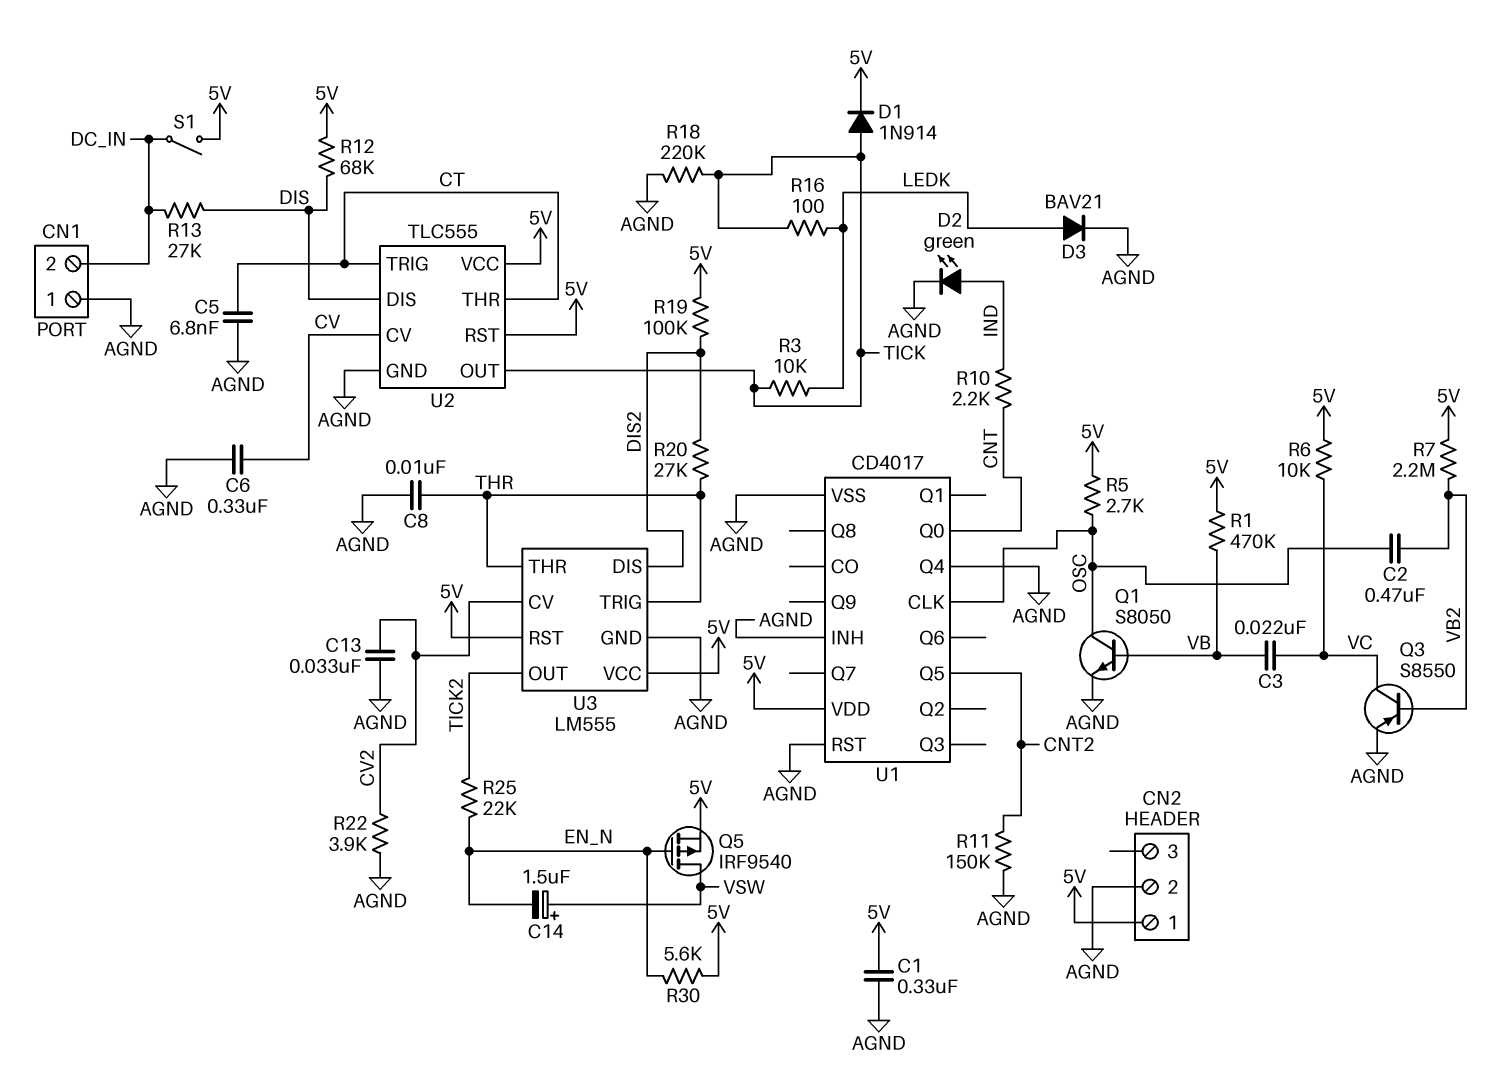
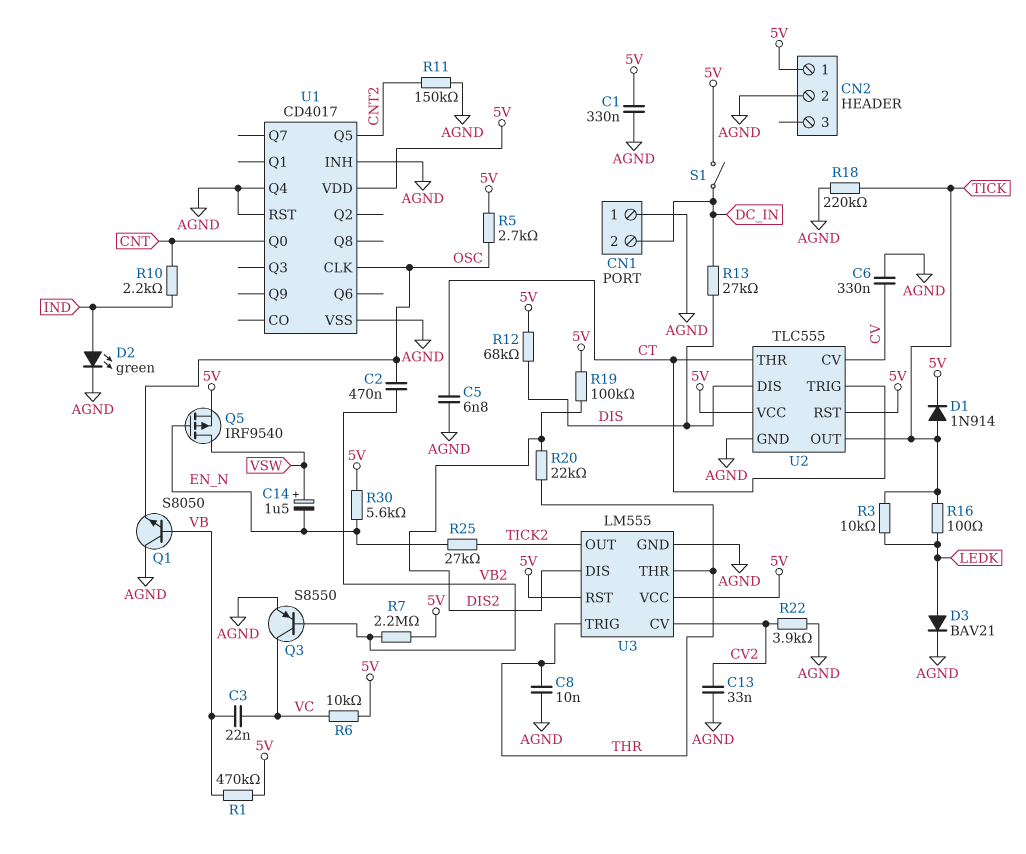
Q1: NPN S8050 (B VB, C OSC, E AGND) -> NPN S8050 (B VB, C AGND, E OSC)
R20: 27k (DIS2, THR) -> 22k (DIS2, THR)
R25: 22k (EN_N, TICK2) -> 27k (EN_N, TICK2)

